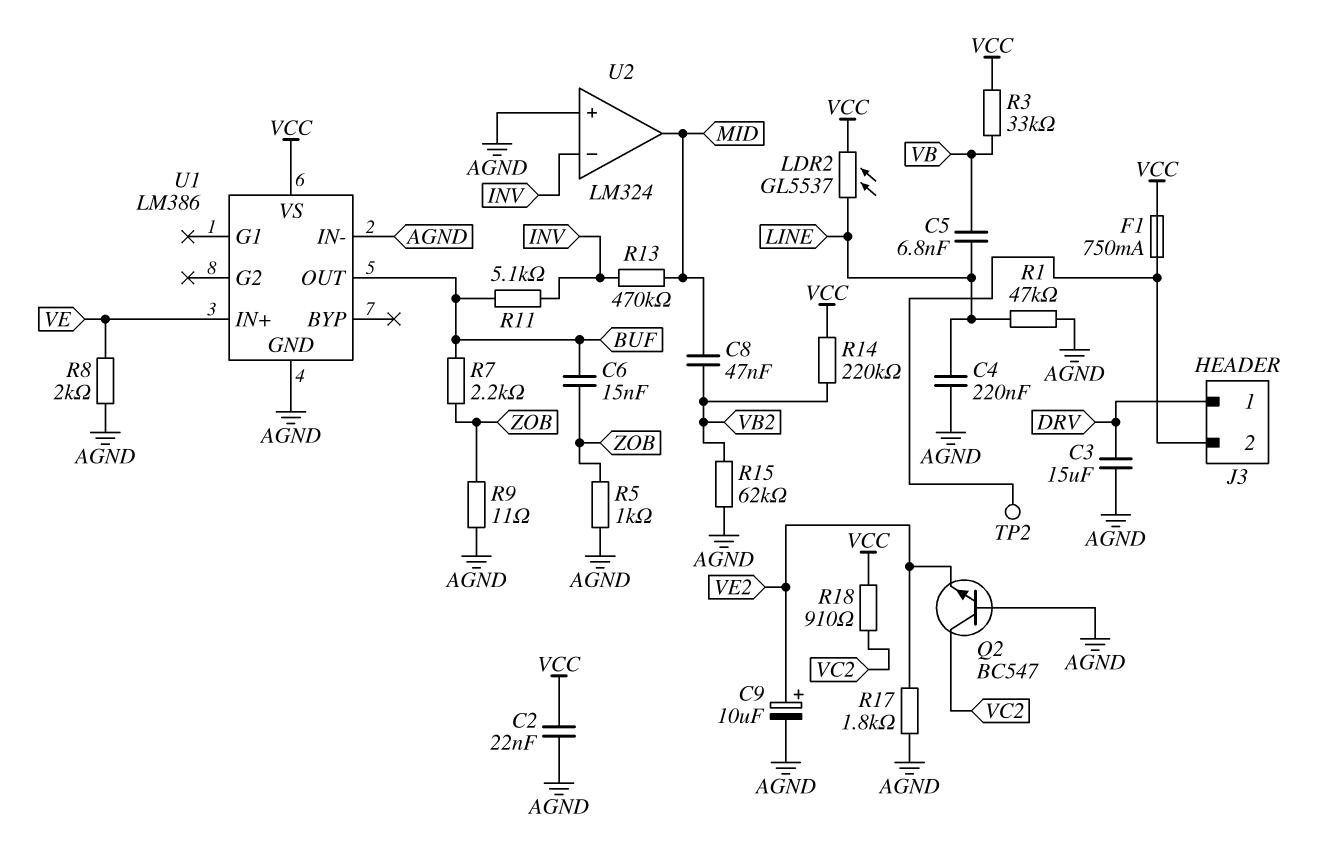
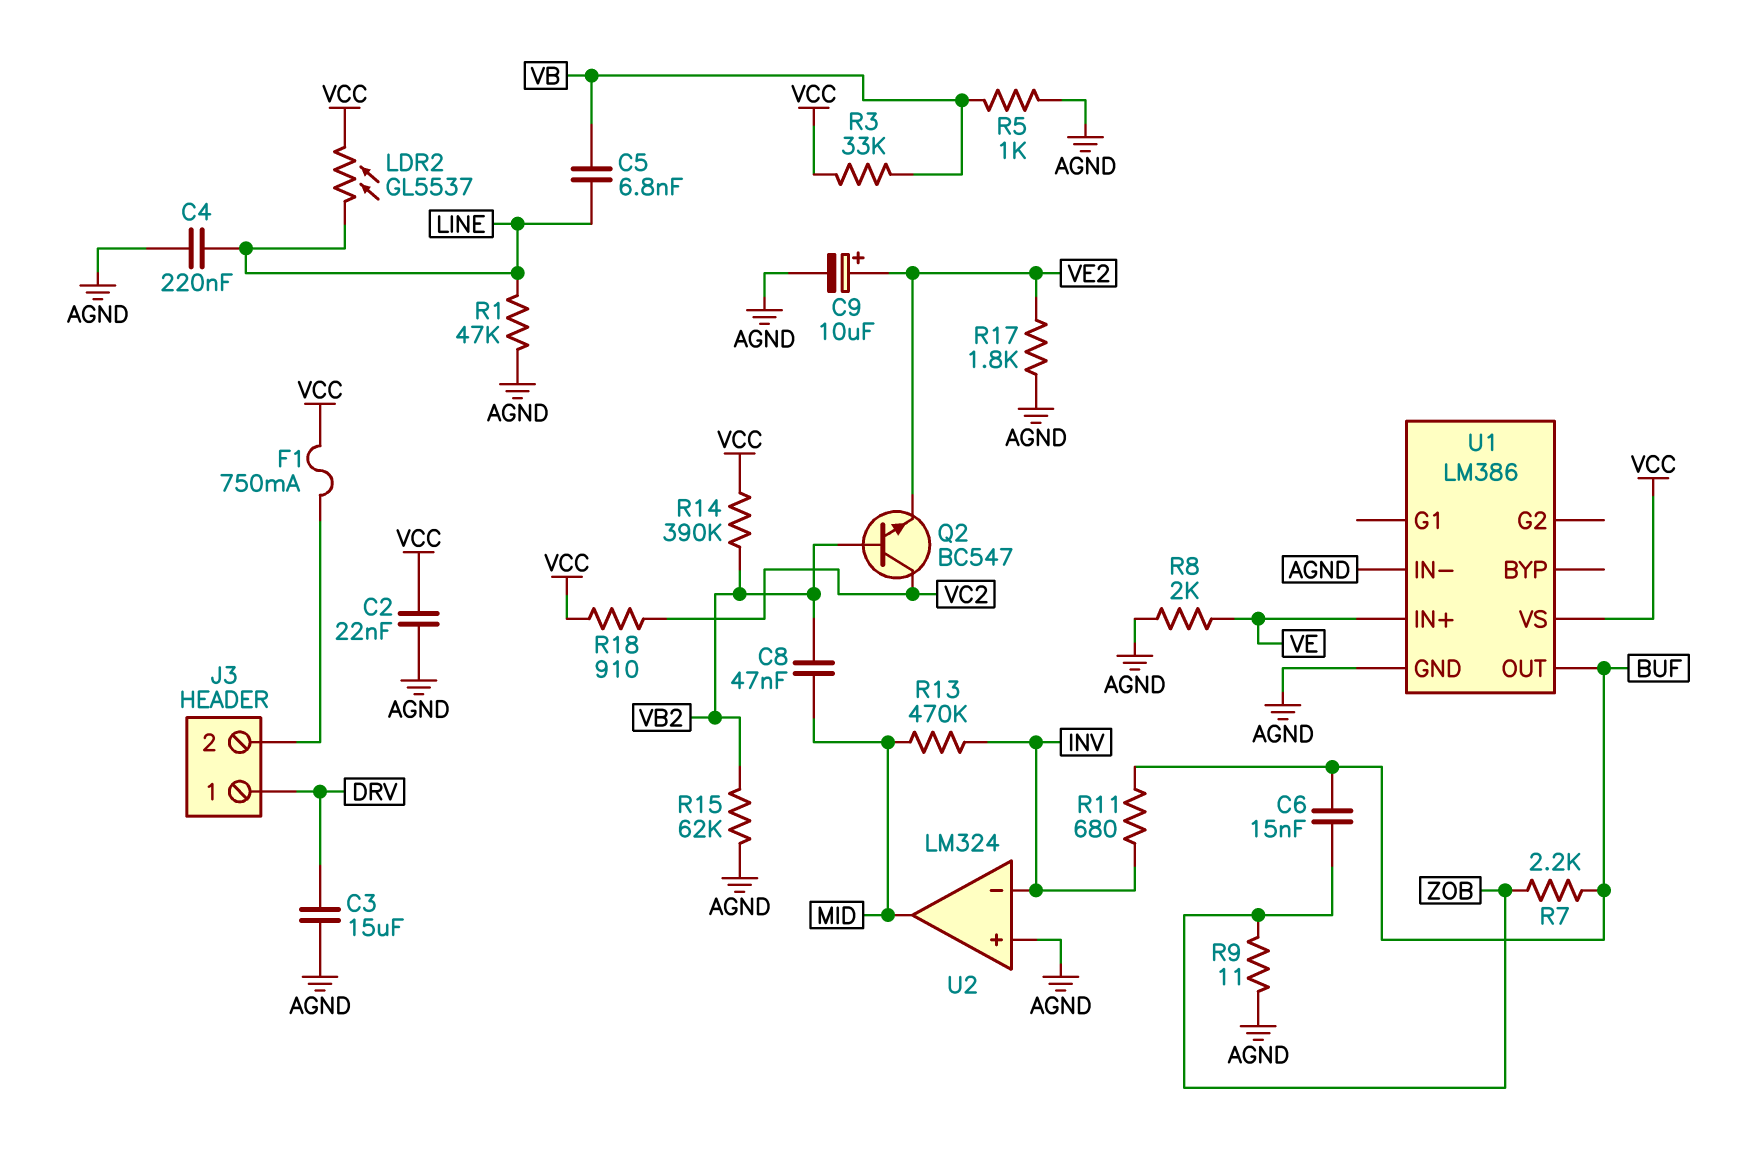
Q2: NPN BC547 (B AGND, C VC2, E VE2) -> NPN BC547 (B VB2, C VC2, E VE2)
R5: 1k (AGND, ZOB) -> 1k (AGND, VB)
R11: 5.1k (BUF, INV) -> 680 (BUF, INV)
R14: 220k (VB2, VCC) -> 390k (VB2, VCC)
TP2: test point (J3/2) -> none

